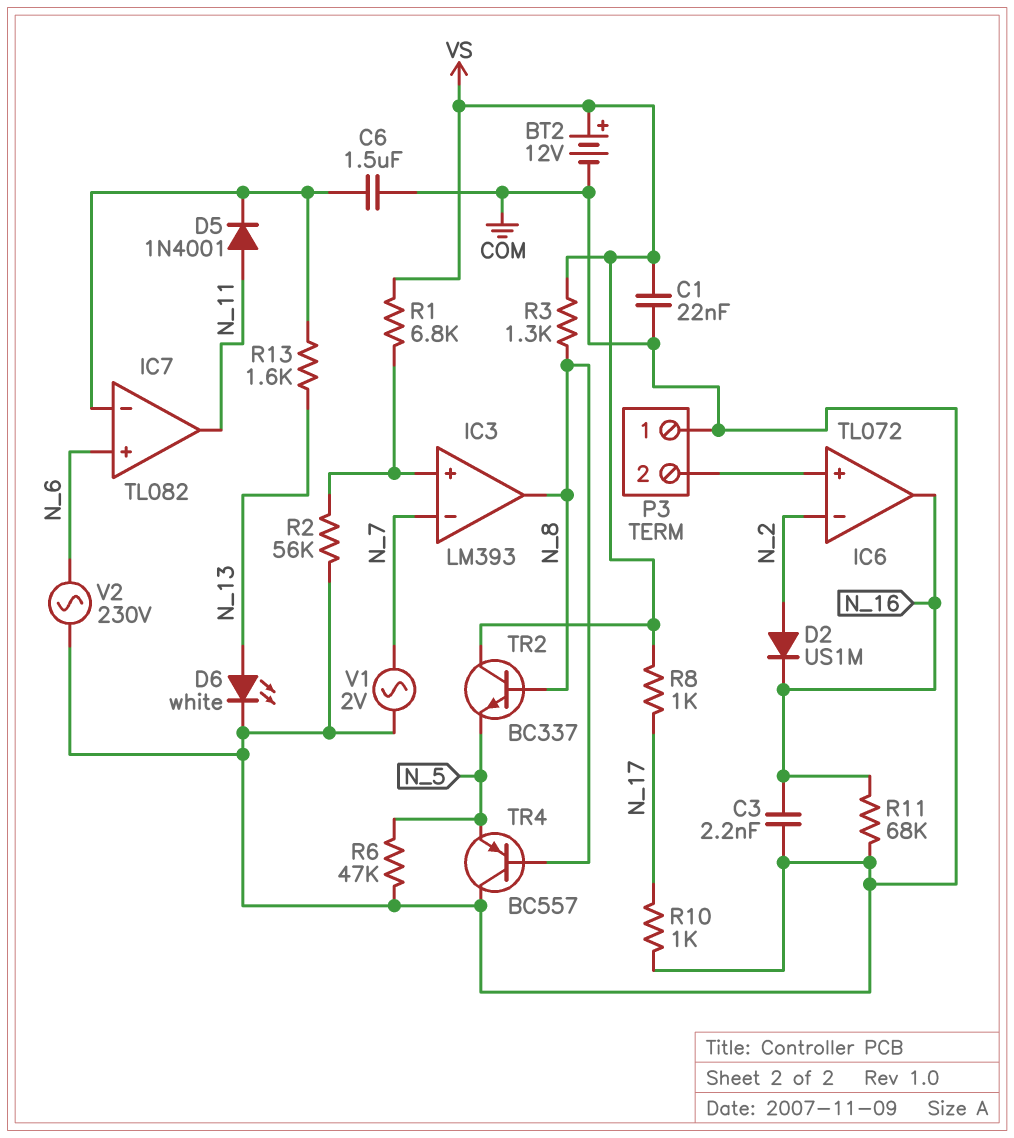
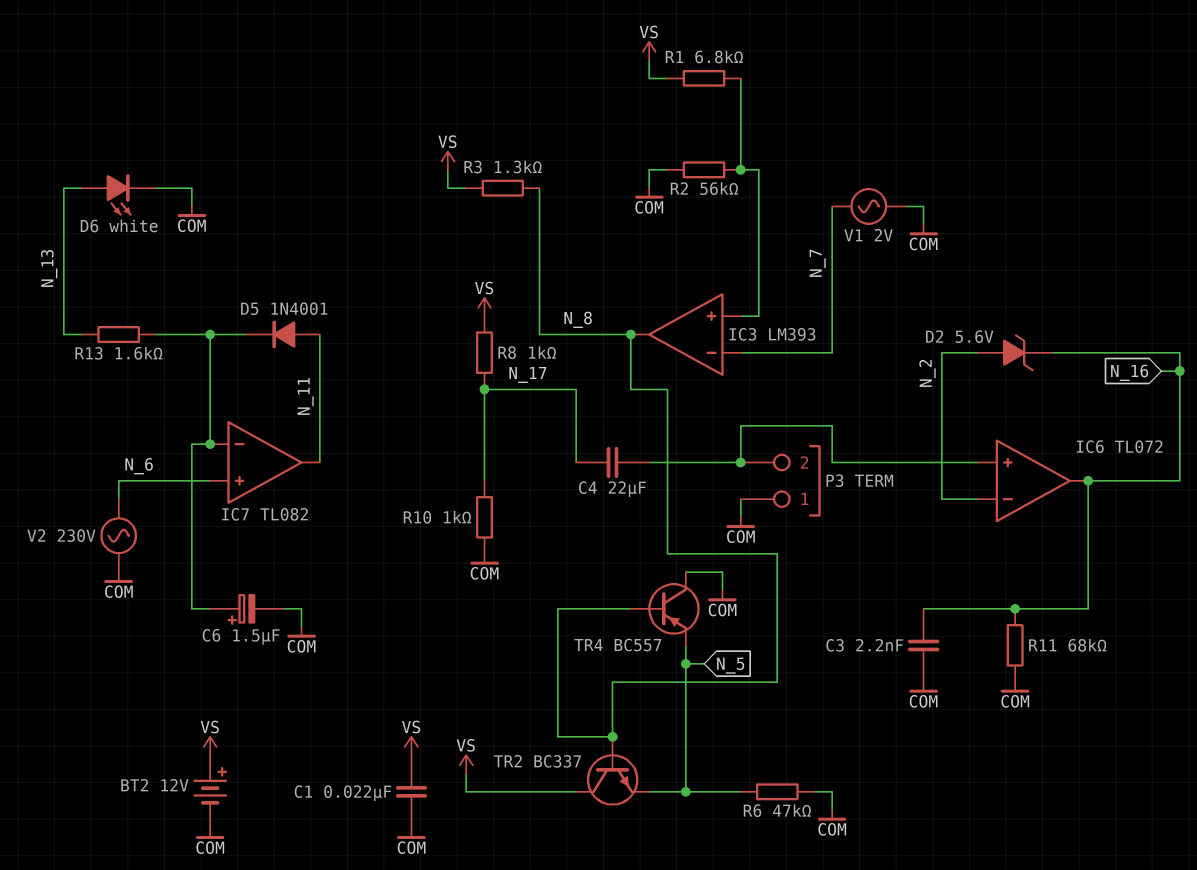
C4: none -> 22uF (IC6/in+, N_17)
C6: 1.5uF (COM, IC7/in-) -> 1.5uF (plus IC7/in-, minus COM)
D2: diode US1M (A N_2, K N_16) -> zener 5.6V (A N_2, K N_16)

